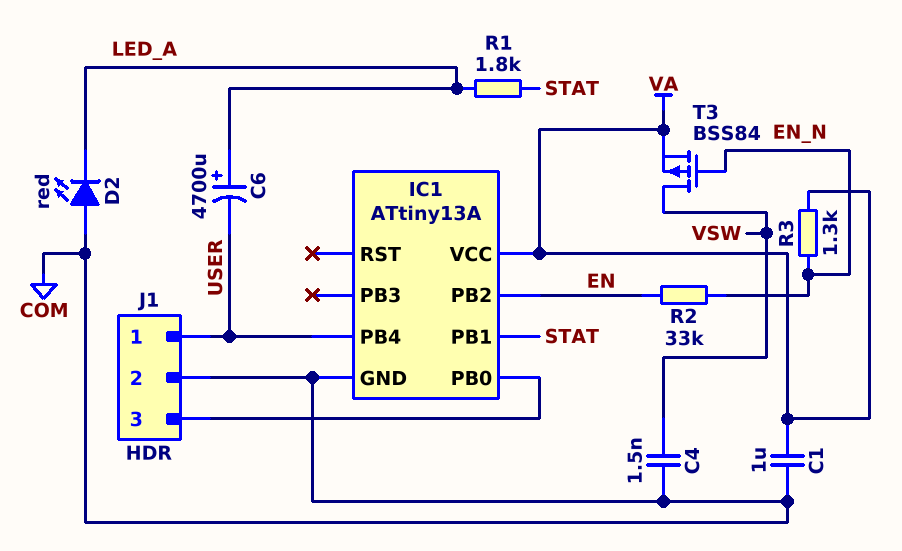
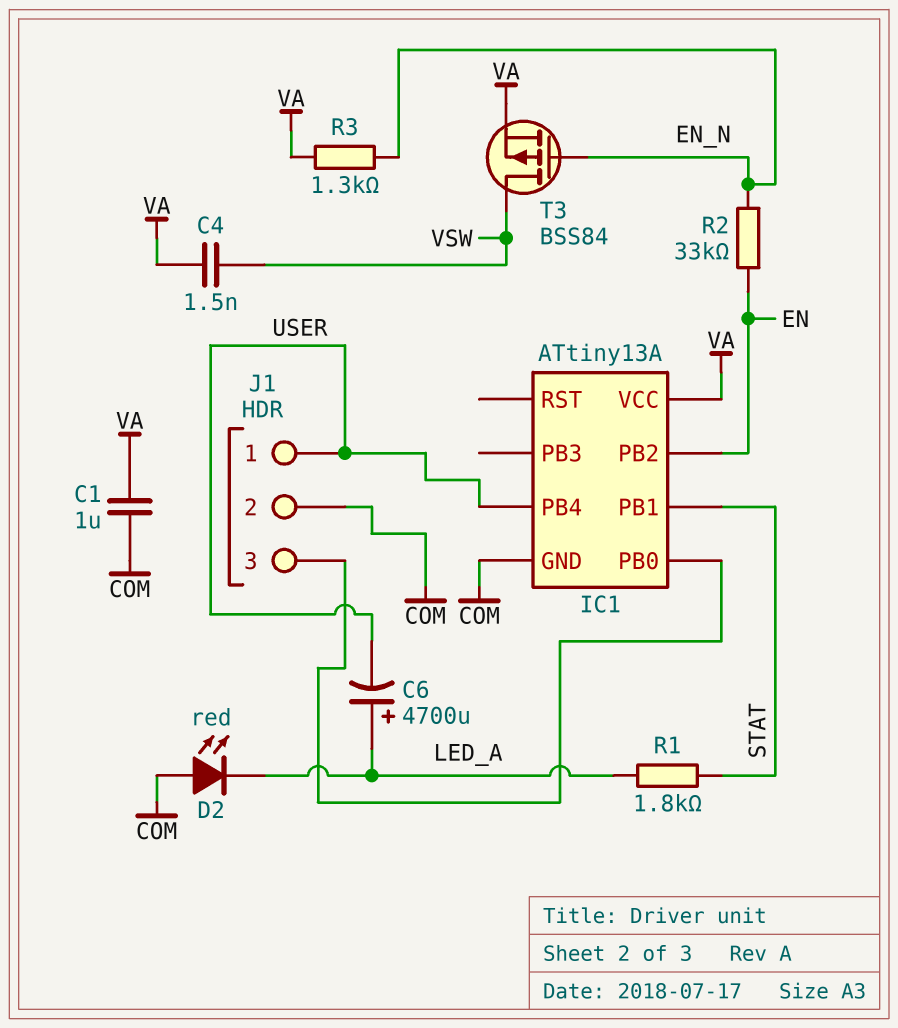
C4: 1.5nF (COM, VSW) -> 1.5nF (VA, VSW)

